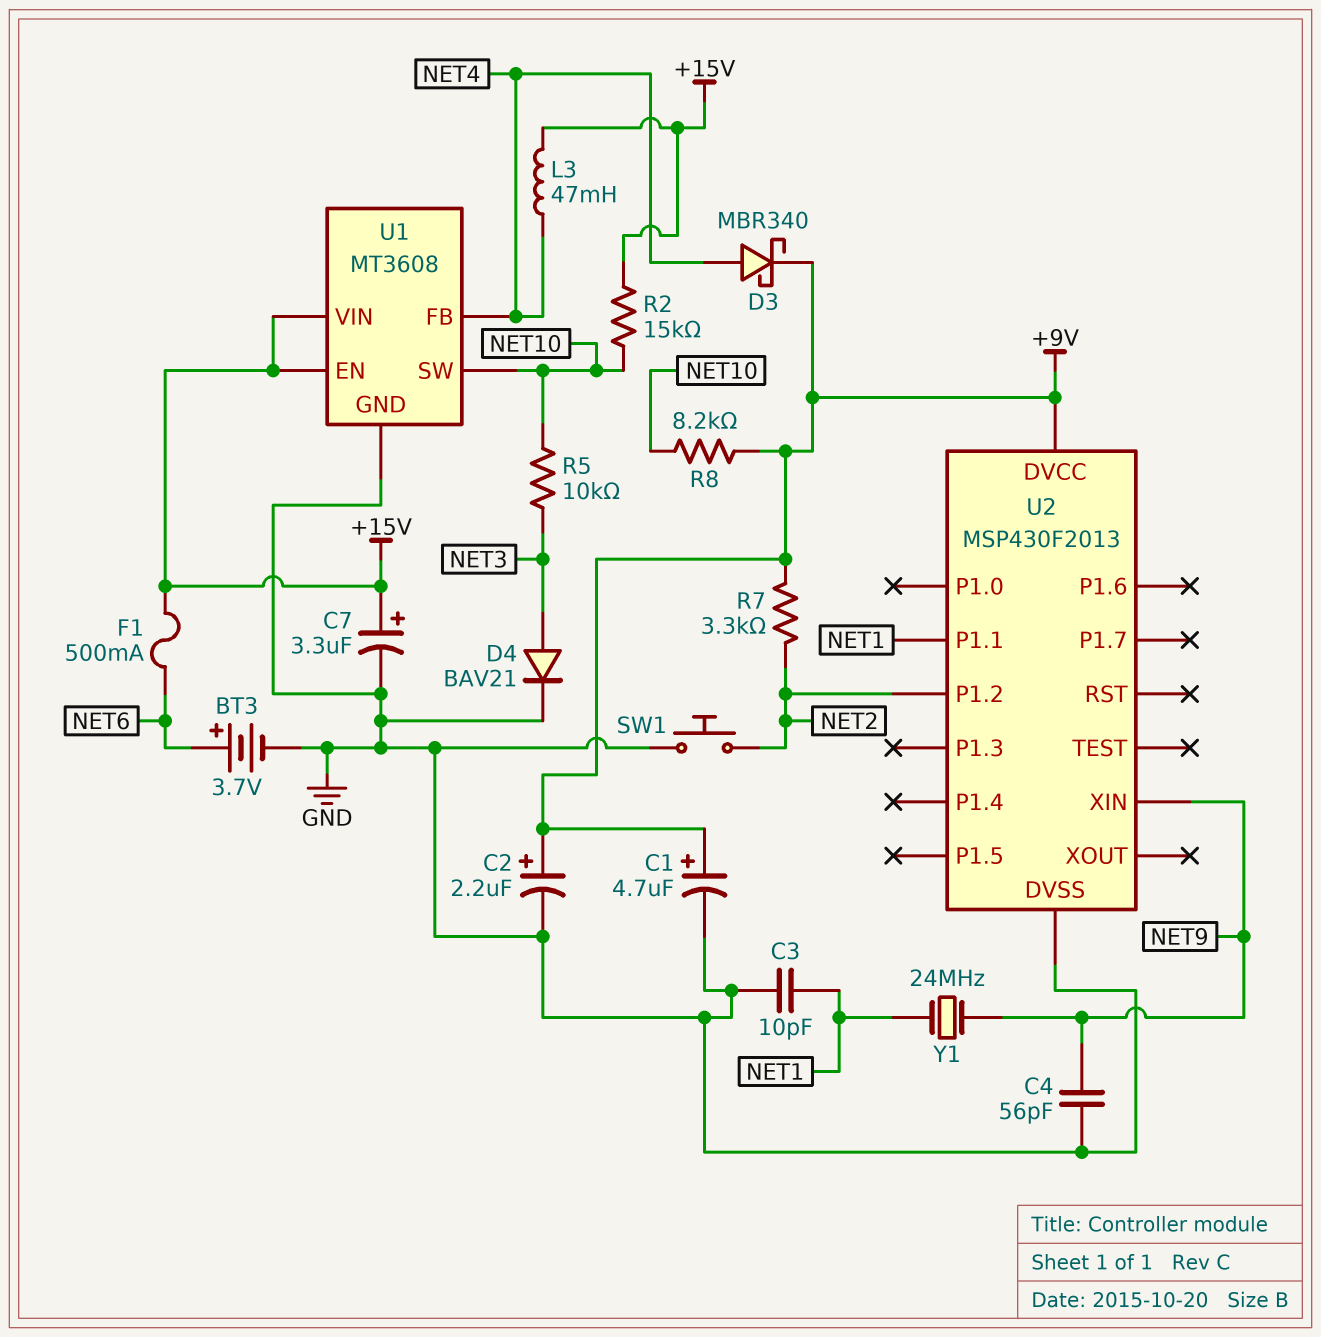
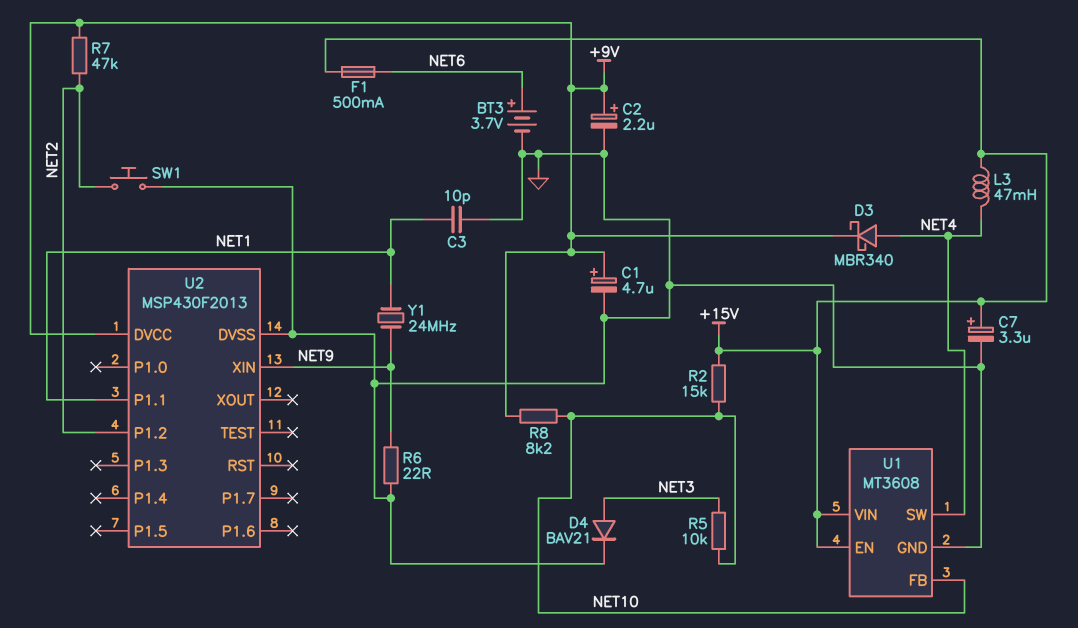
C4: 56pF (GND, NET9) -> none
R6: none -> 22 (GND, NET9)
R7: 3.3k (+9V, NET2) -> 47k (+9V, NET2)
U1 pin FB: NET4 -> NET10
U1 pin SW: NET10 -> NET4

